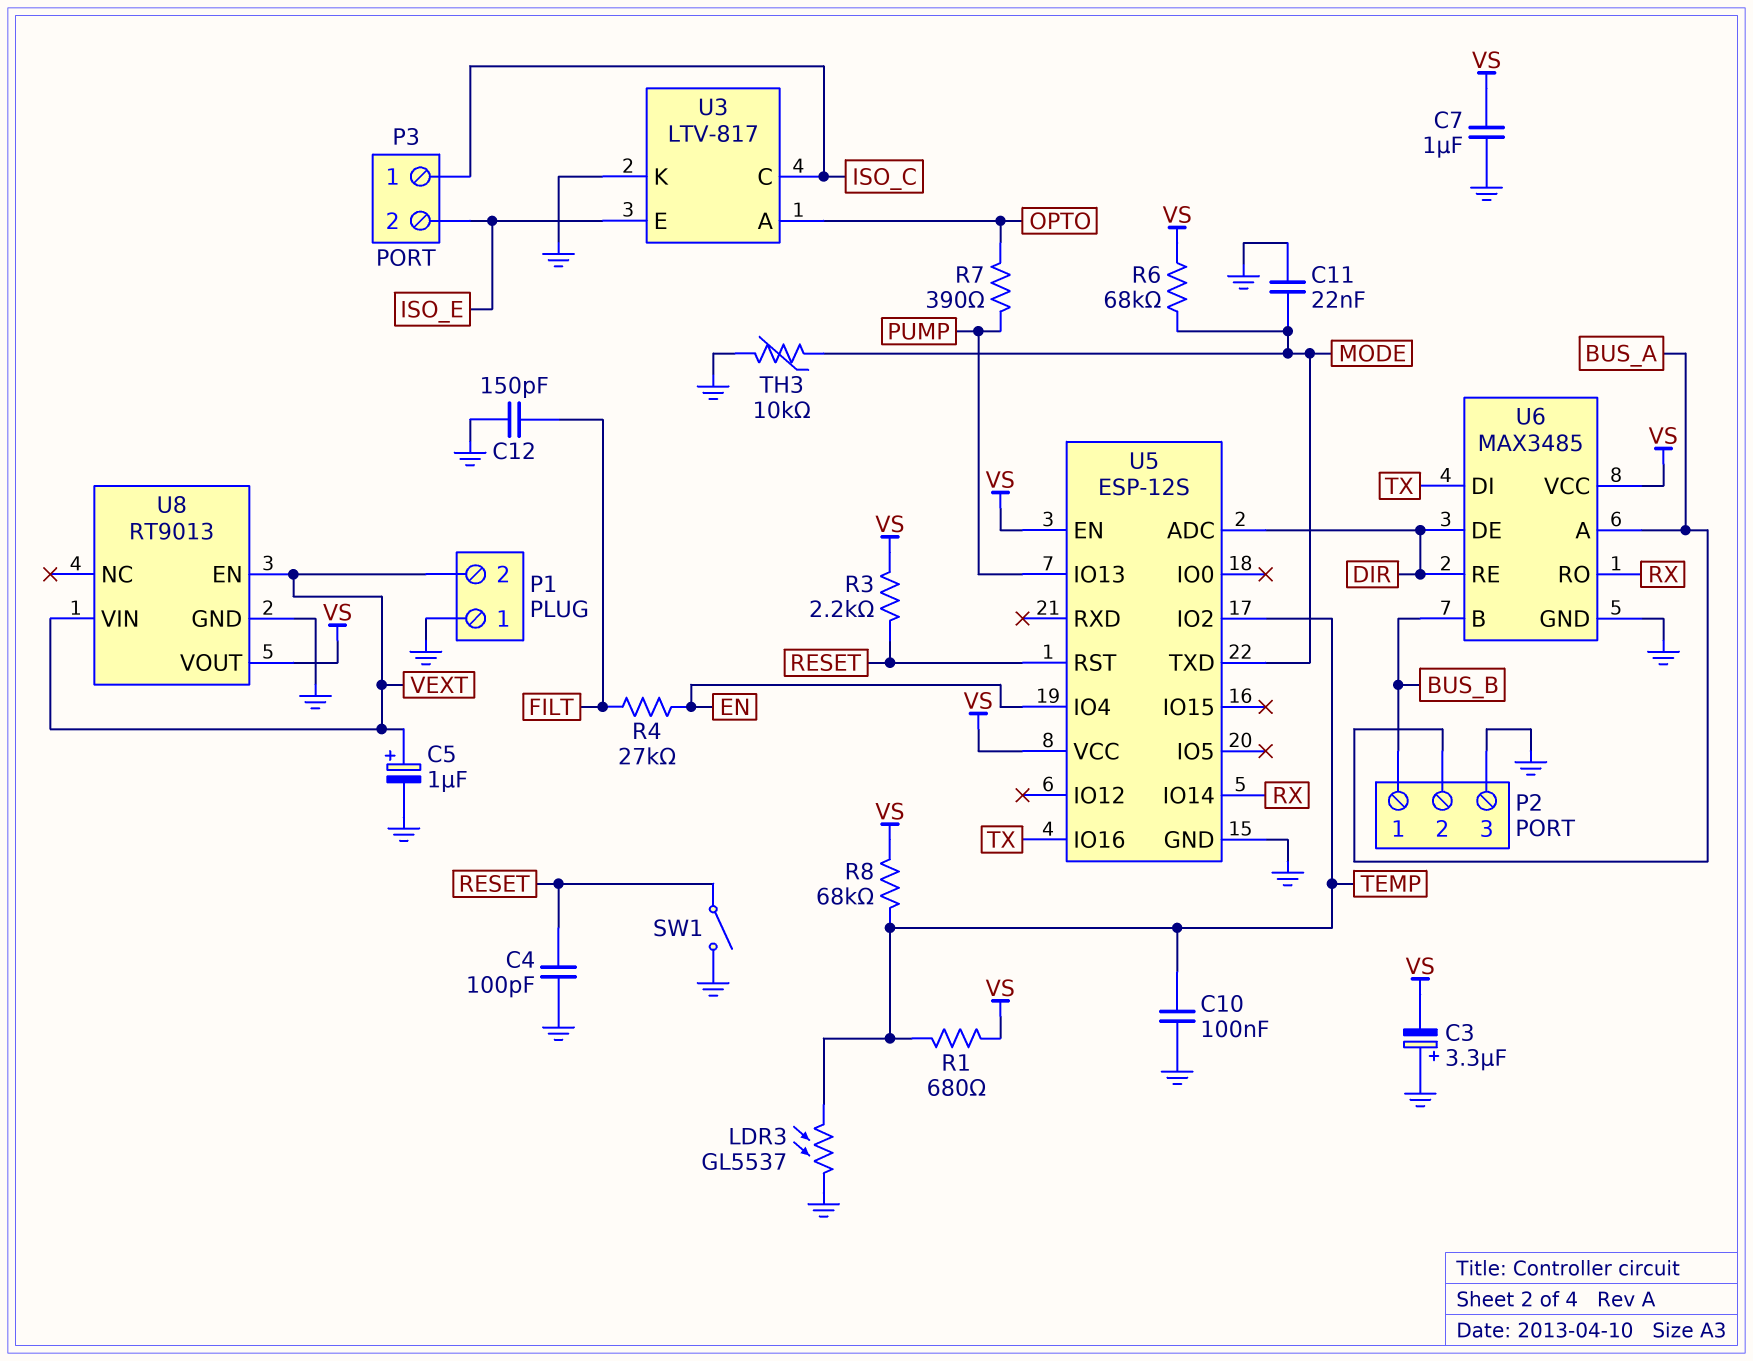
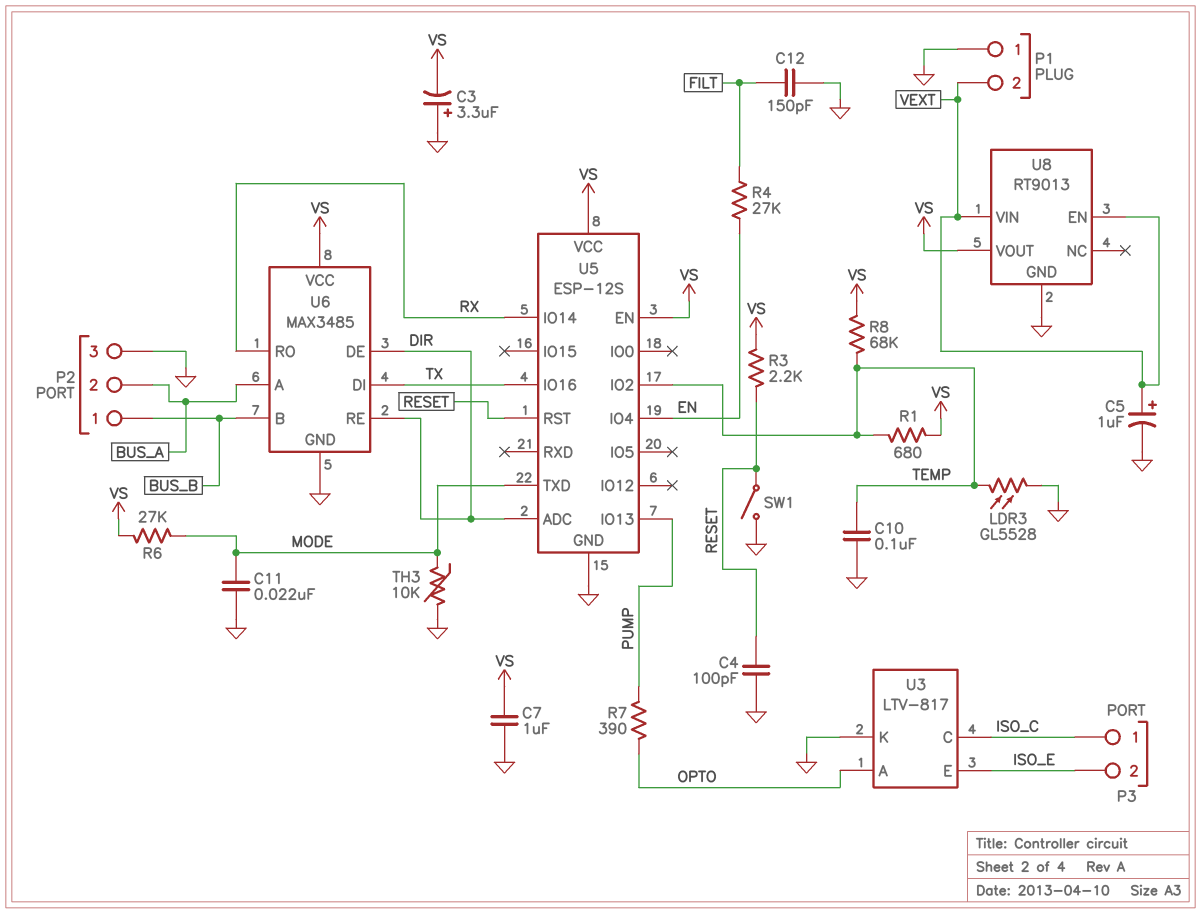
LDR3: GL5537 (GND, TEMP) -> GL5528 (GND, TEMP)
R6: 68k (MODE, VS) -> 27k (MODE, VS)

